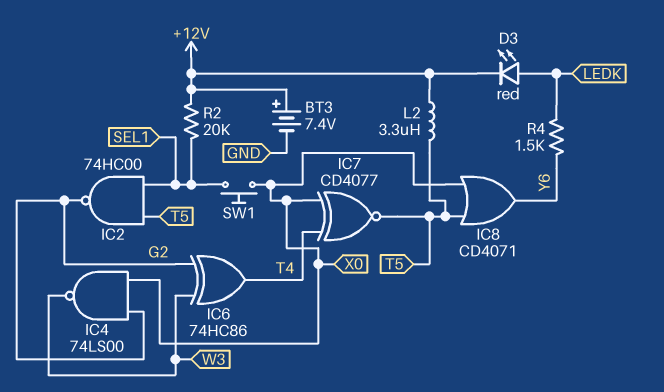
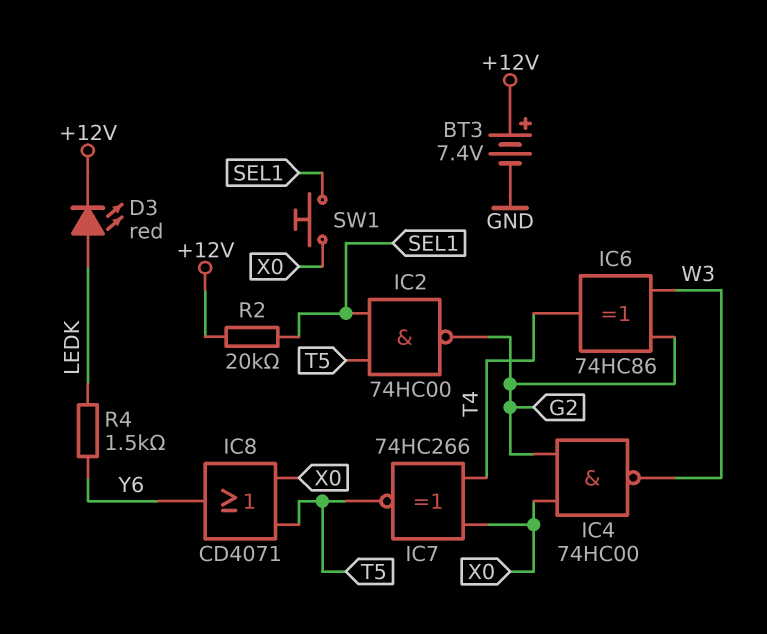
IC4: NAND 74LS00 (in G2, in X0, out W3) -> NAND 74HC00 (in G2, in X0, out W3)
IC7: XNOR CD4077 (in T4, in X0, out T5) -> XNOR 74HC266 (in T4, in X0, out T5)
L2: 3.3uH (+12V, T5) -> none

